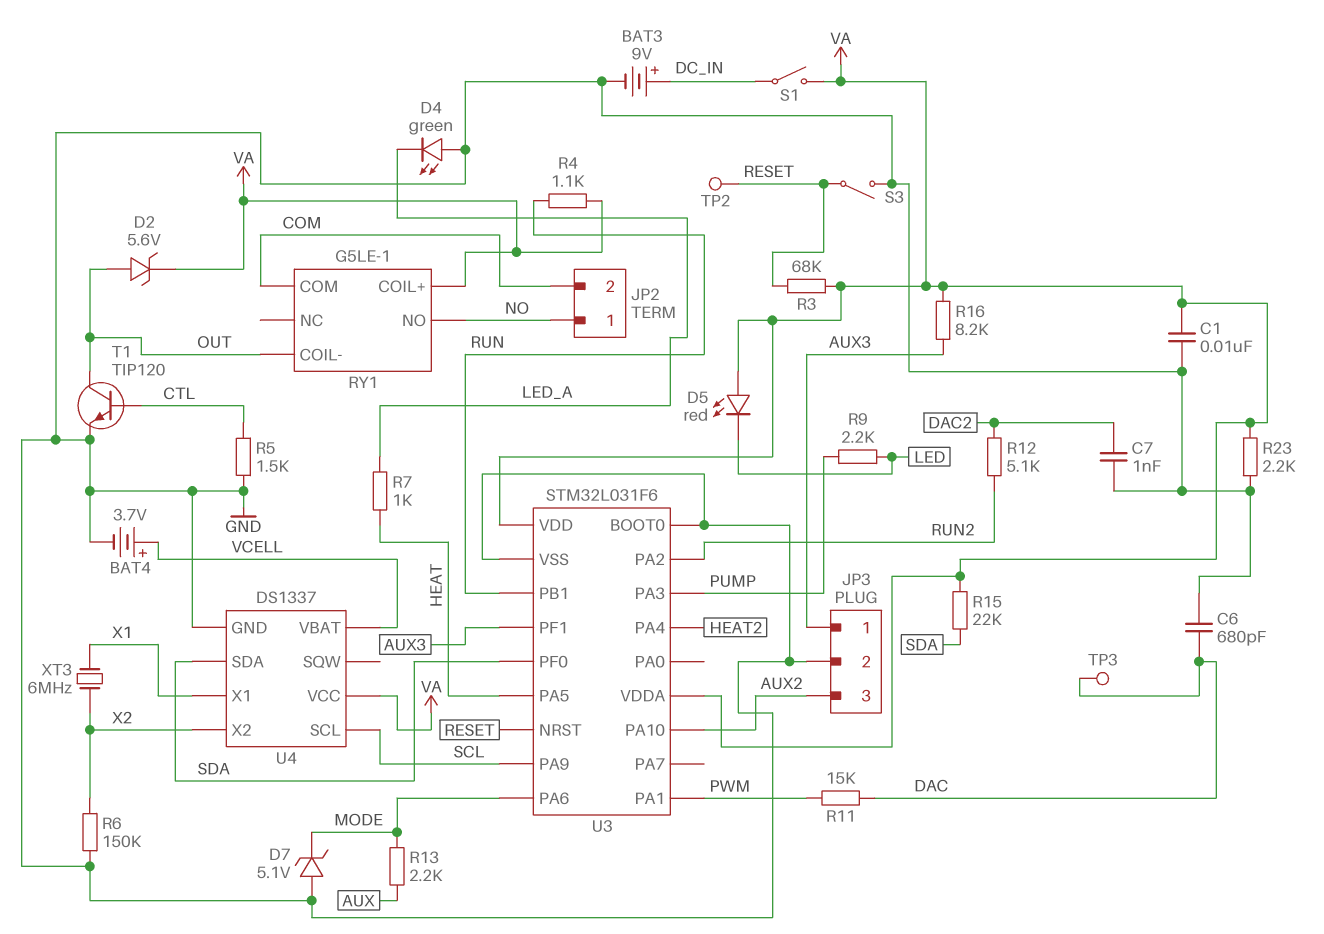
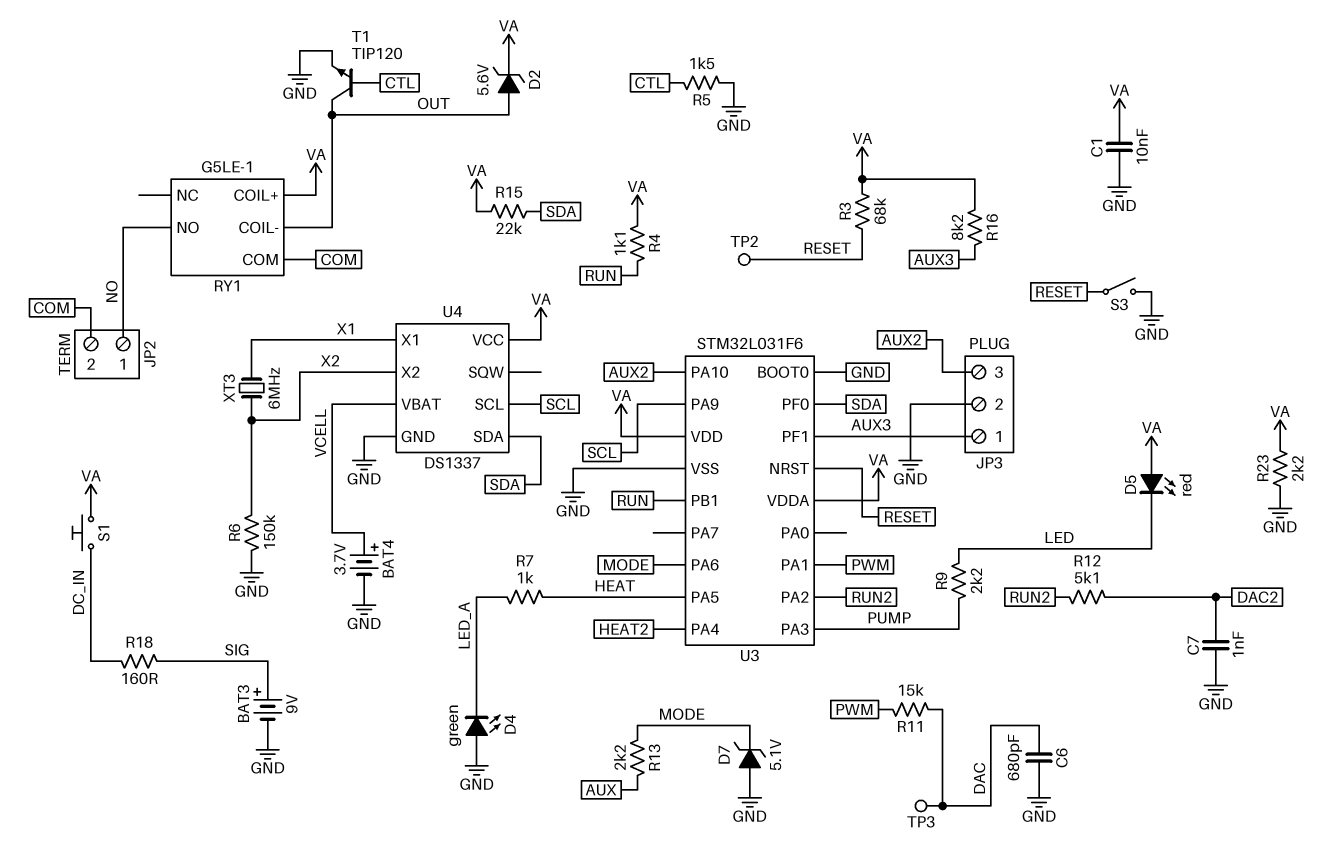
BAT3: 9V (plus DC_IN, minus GND) -> 9V (plus SIG, minus GND)
R18: none -> 160 (DC_IN, SIG)
S1: switch (DC_IN, VA) -> button (DC_IN, VA)

